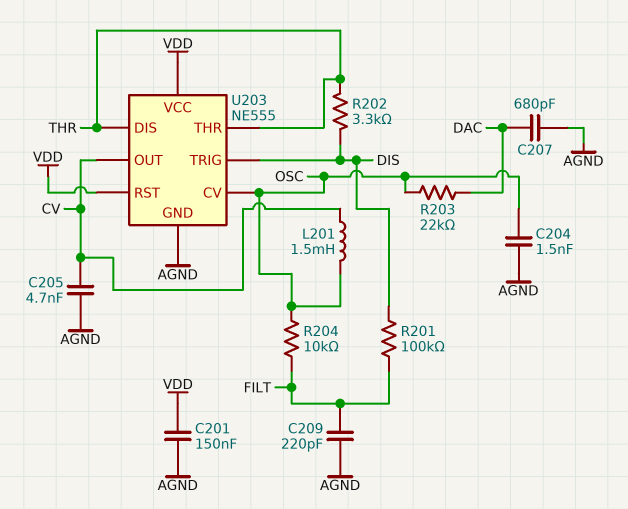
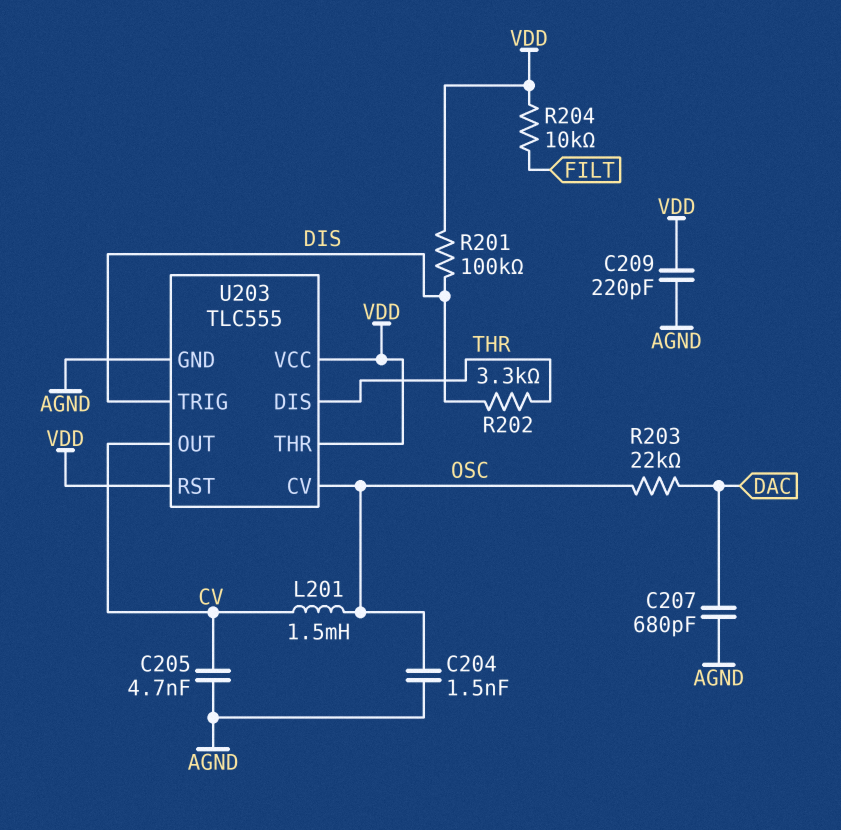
C201: 150nF (AGND, VDD) -> none
C209: 220pF (AGND, FILT) -> 220pF (AGND, VDD)
R201: 100k (DIS, FILT) -> 100k (DIS, VDD)
R204: 10k (FILT, OSC) -> 10k (FILT, VDD)
U203: NE555 -> TLC555
U203 pin THR: THR -> VDD

